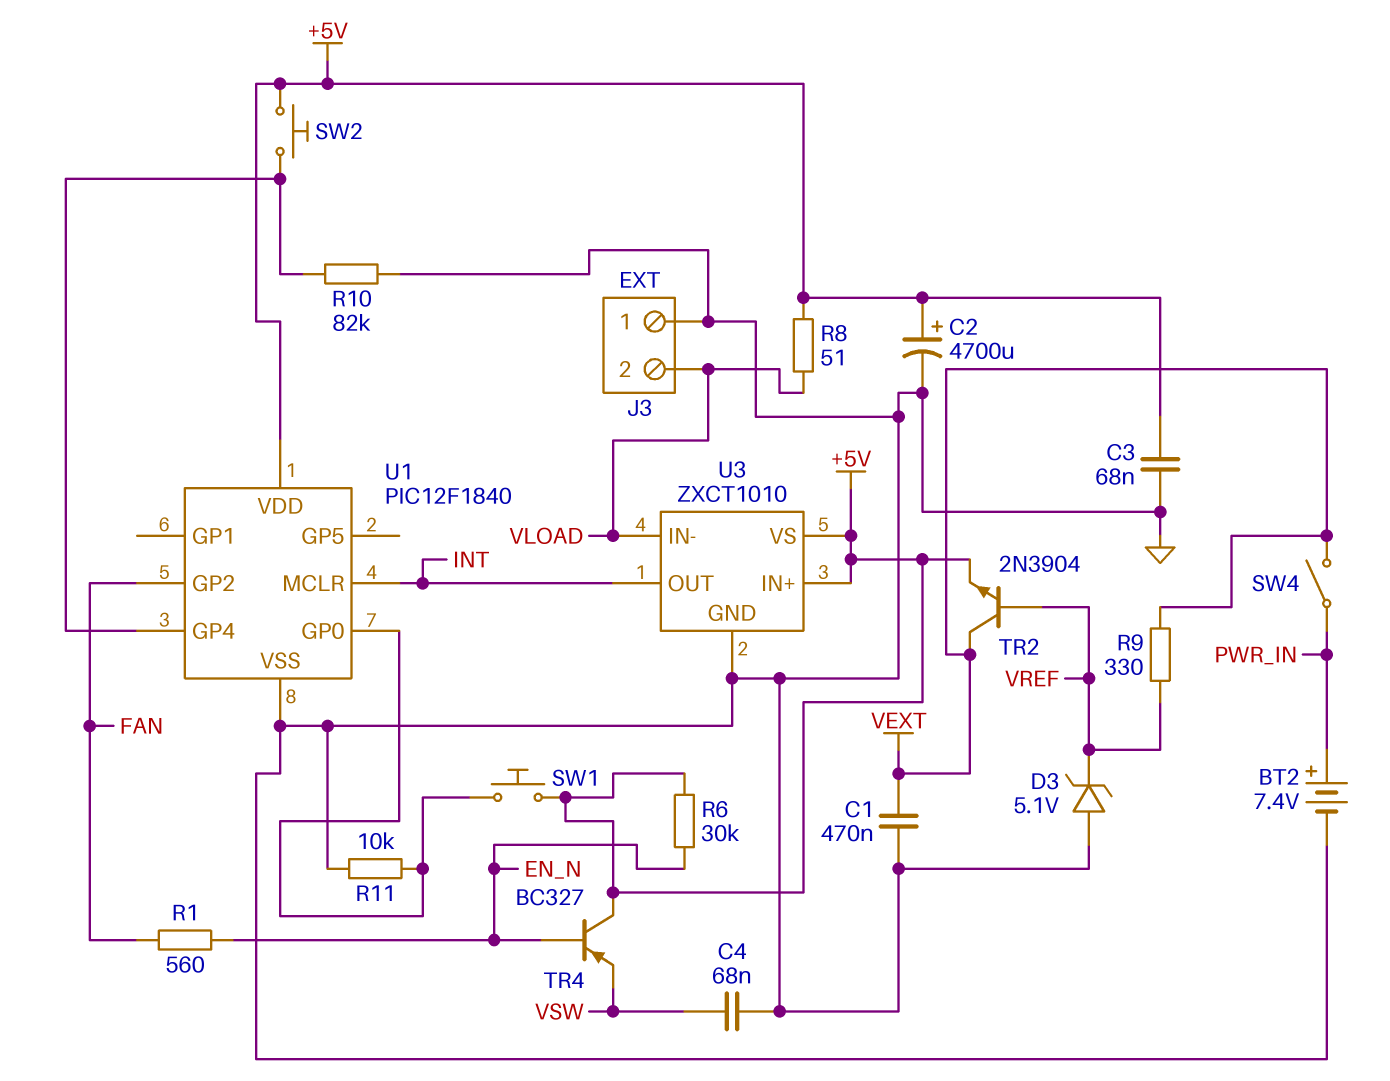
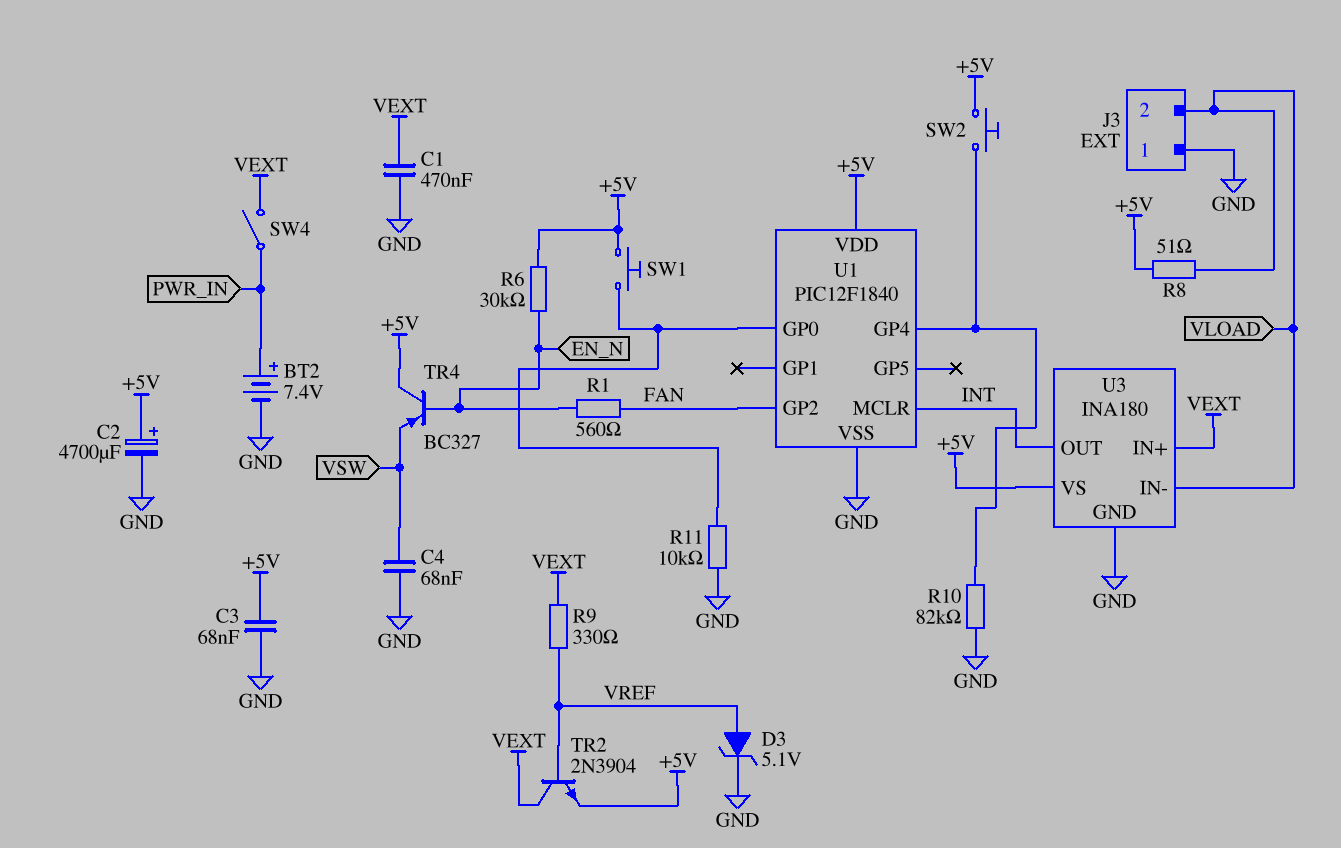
D3: zener 5.1V (A GND, K VREF) -> zener 5.1V (A VREF, K GND)
U3: ZXCT1010 -> INA180
U3 pin IN+: +5V -> VEXT

